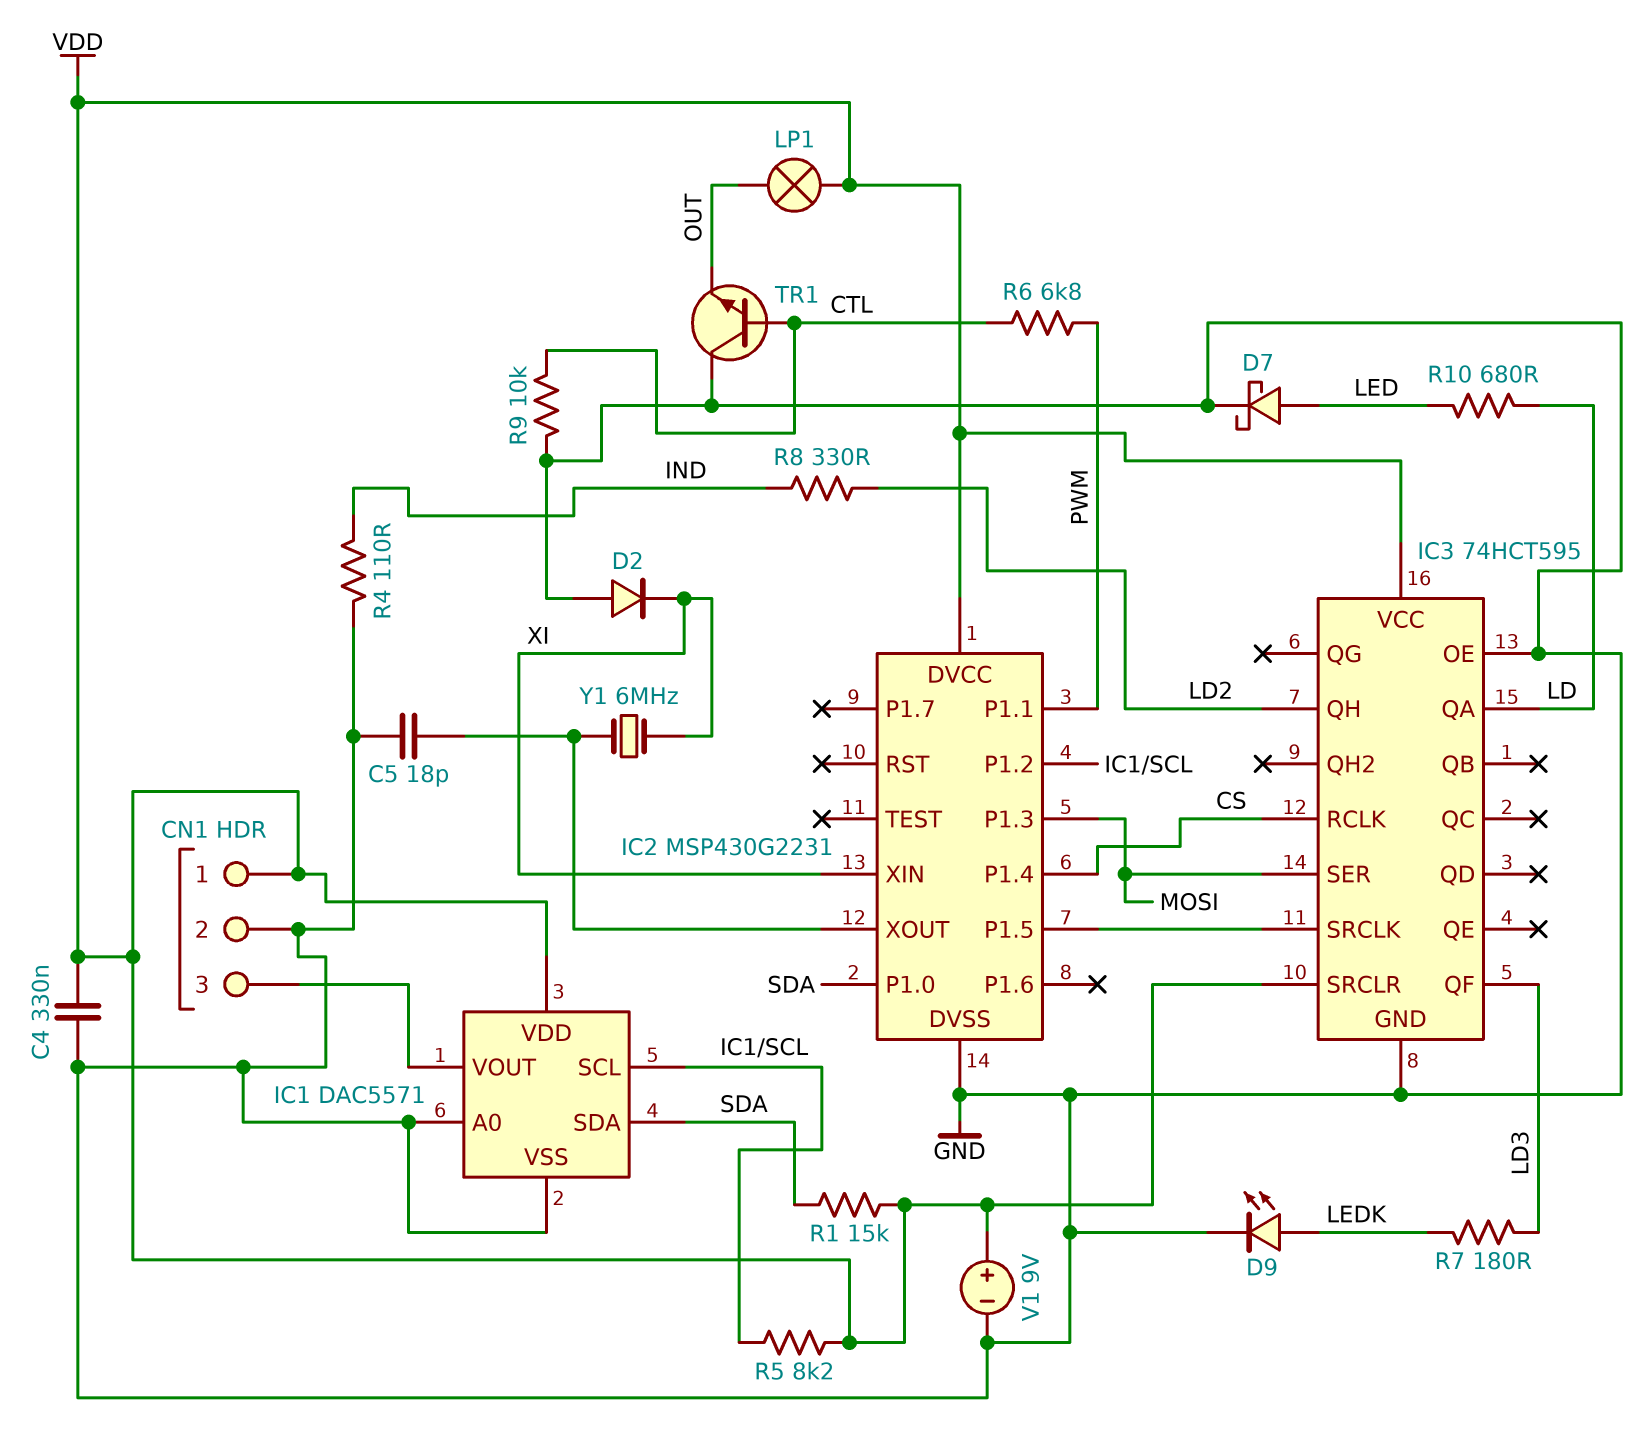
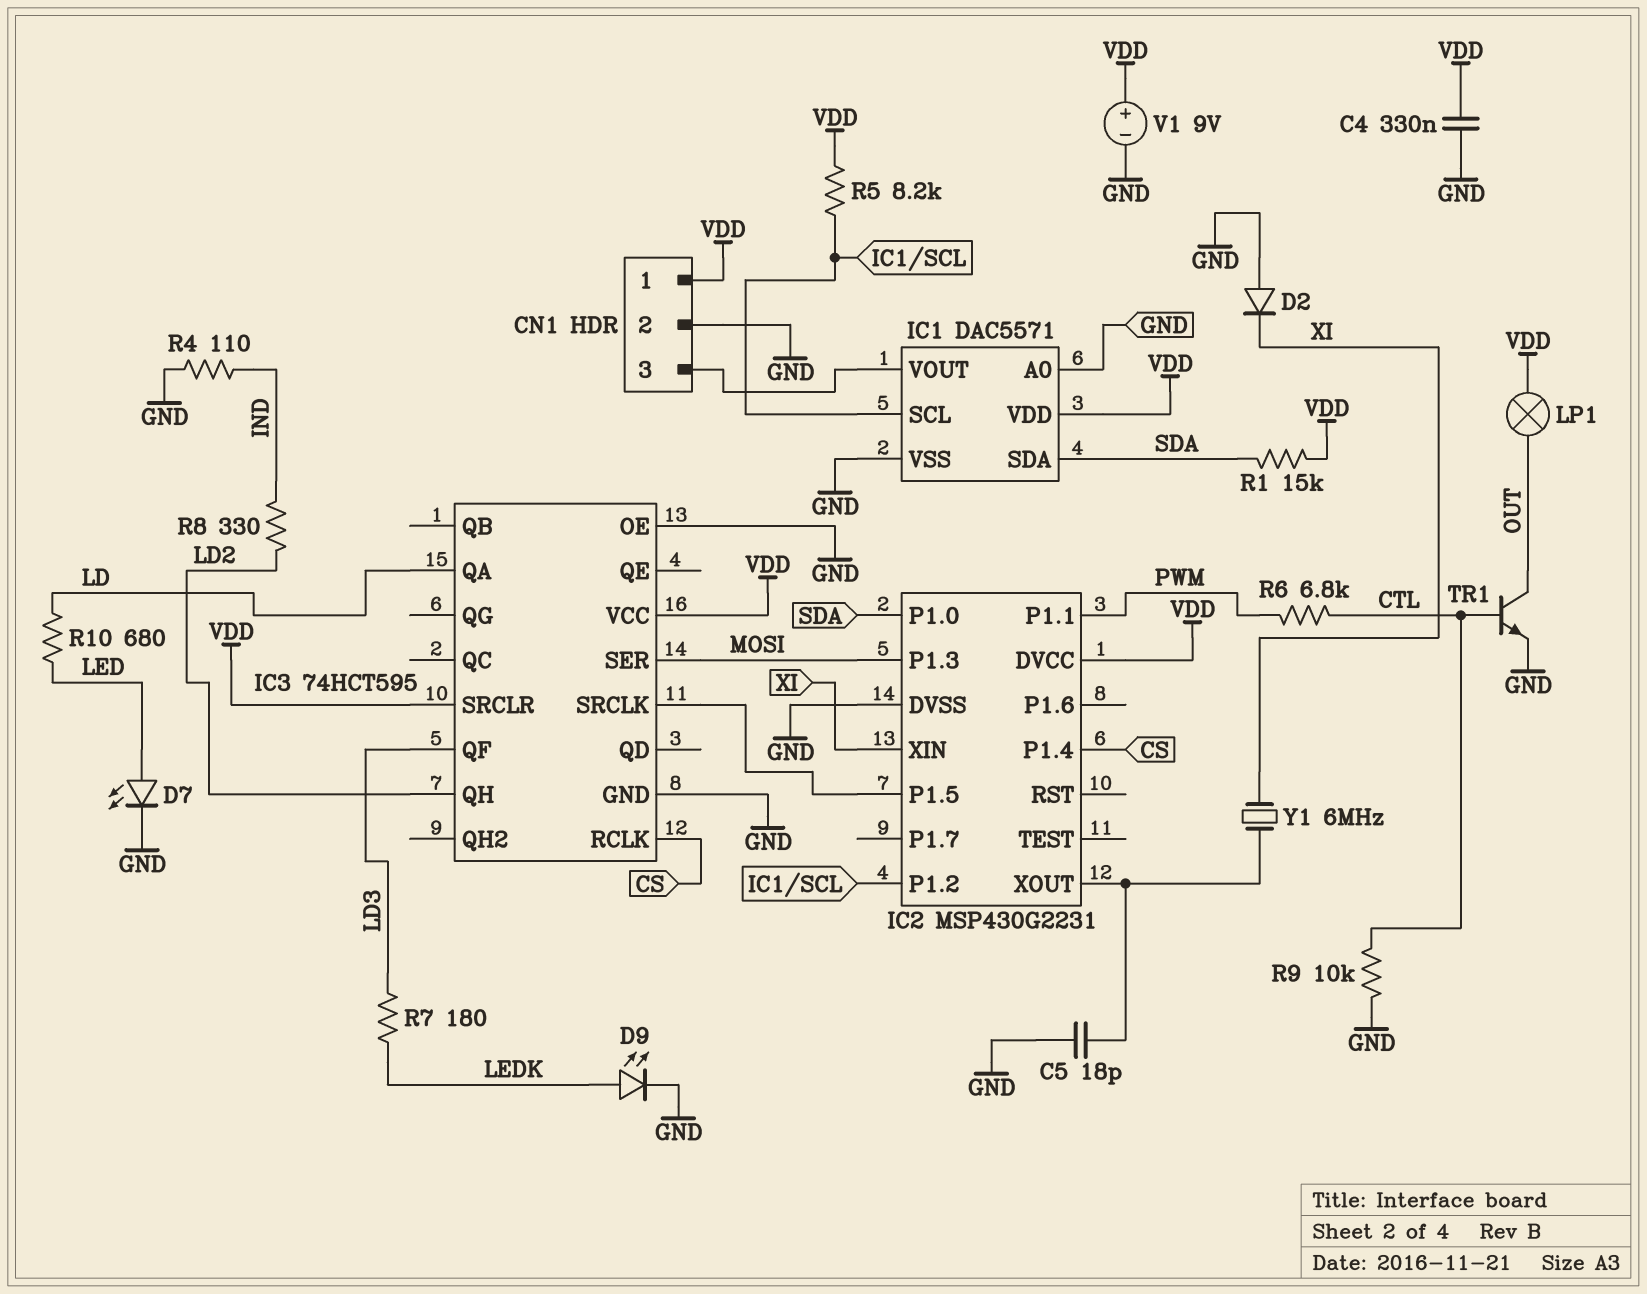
D7: schottky (A LED, K GND) -> LED (A LED, K GND)
TR1: NPN (B CTL, C GND, E OUT) -> NPN (B CTL, C OUT, E GND)

